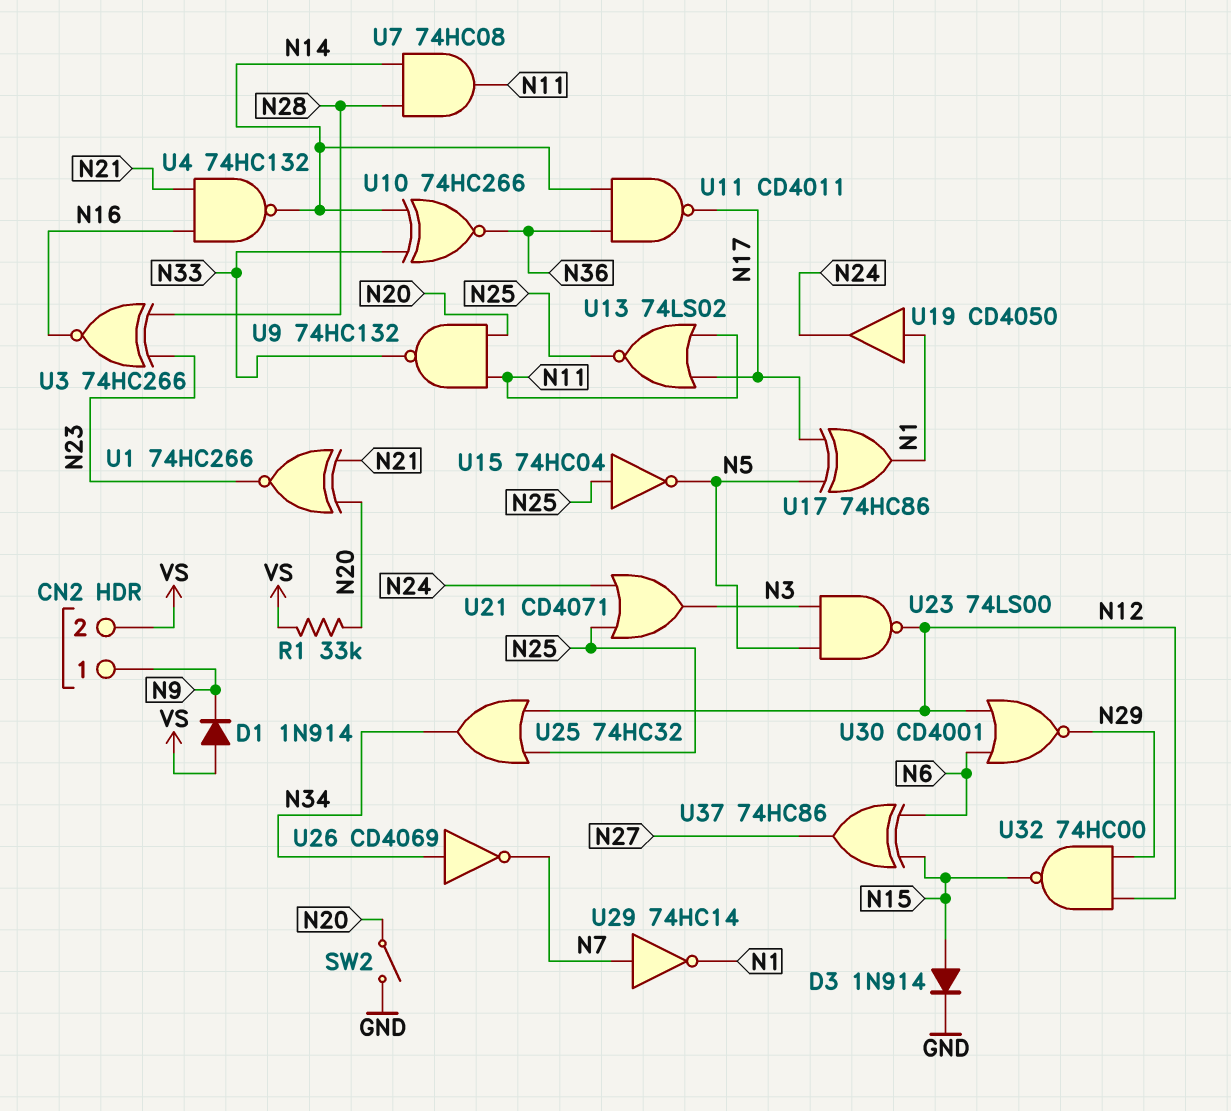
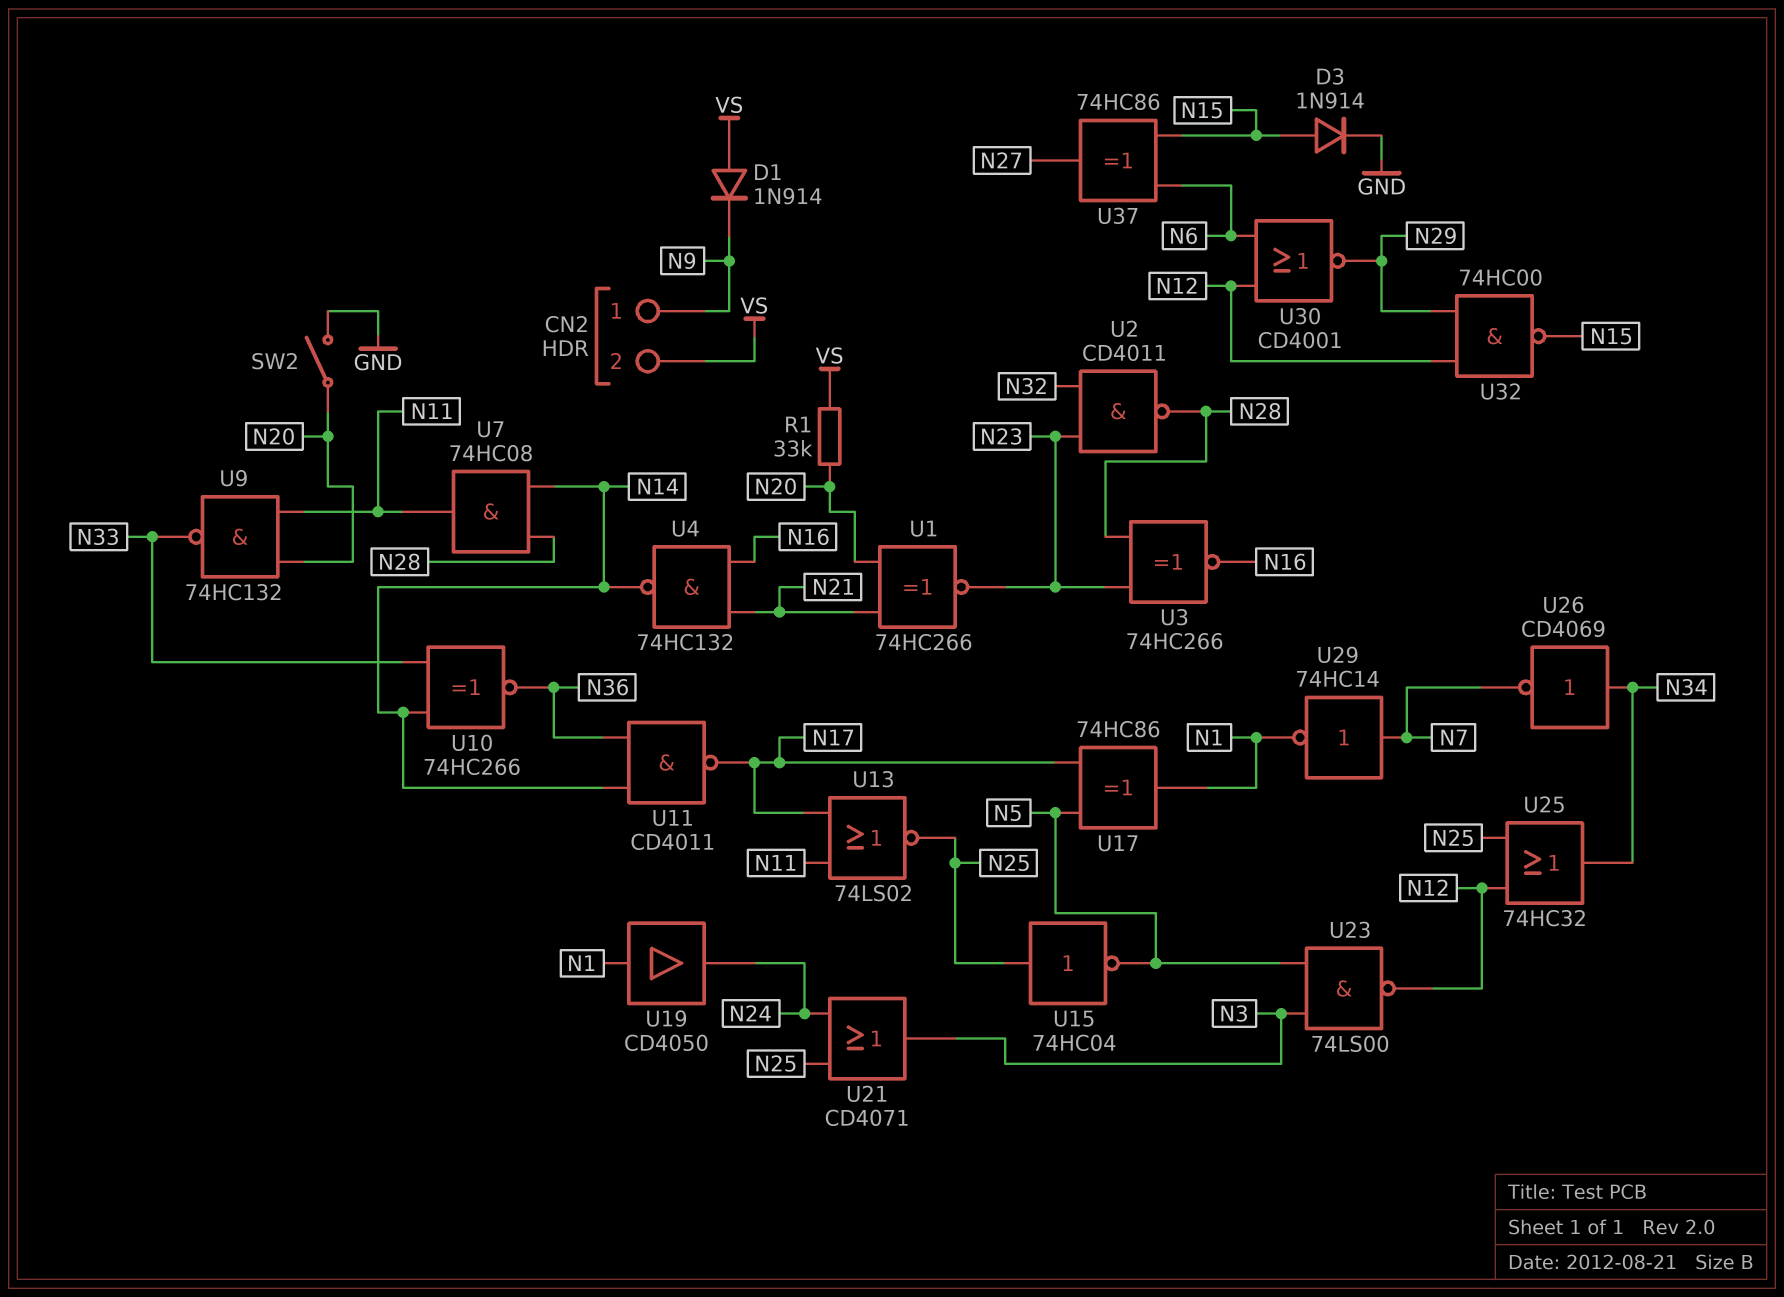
U2: none -> NAND CD4011 (in N23, in N32, out N28)

